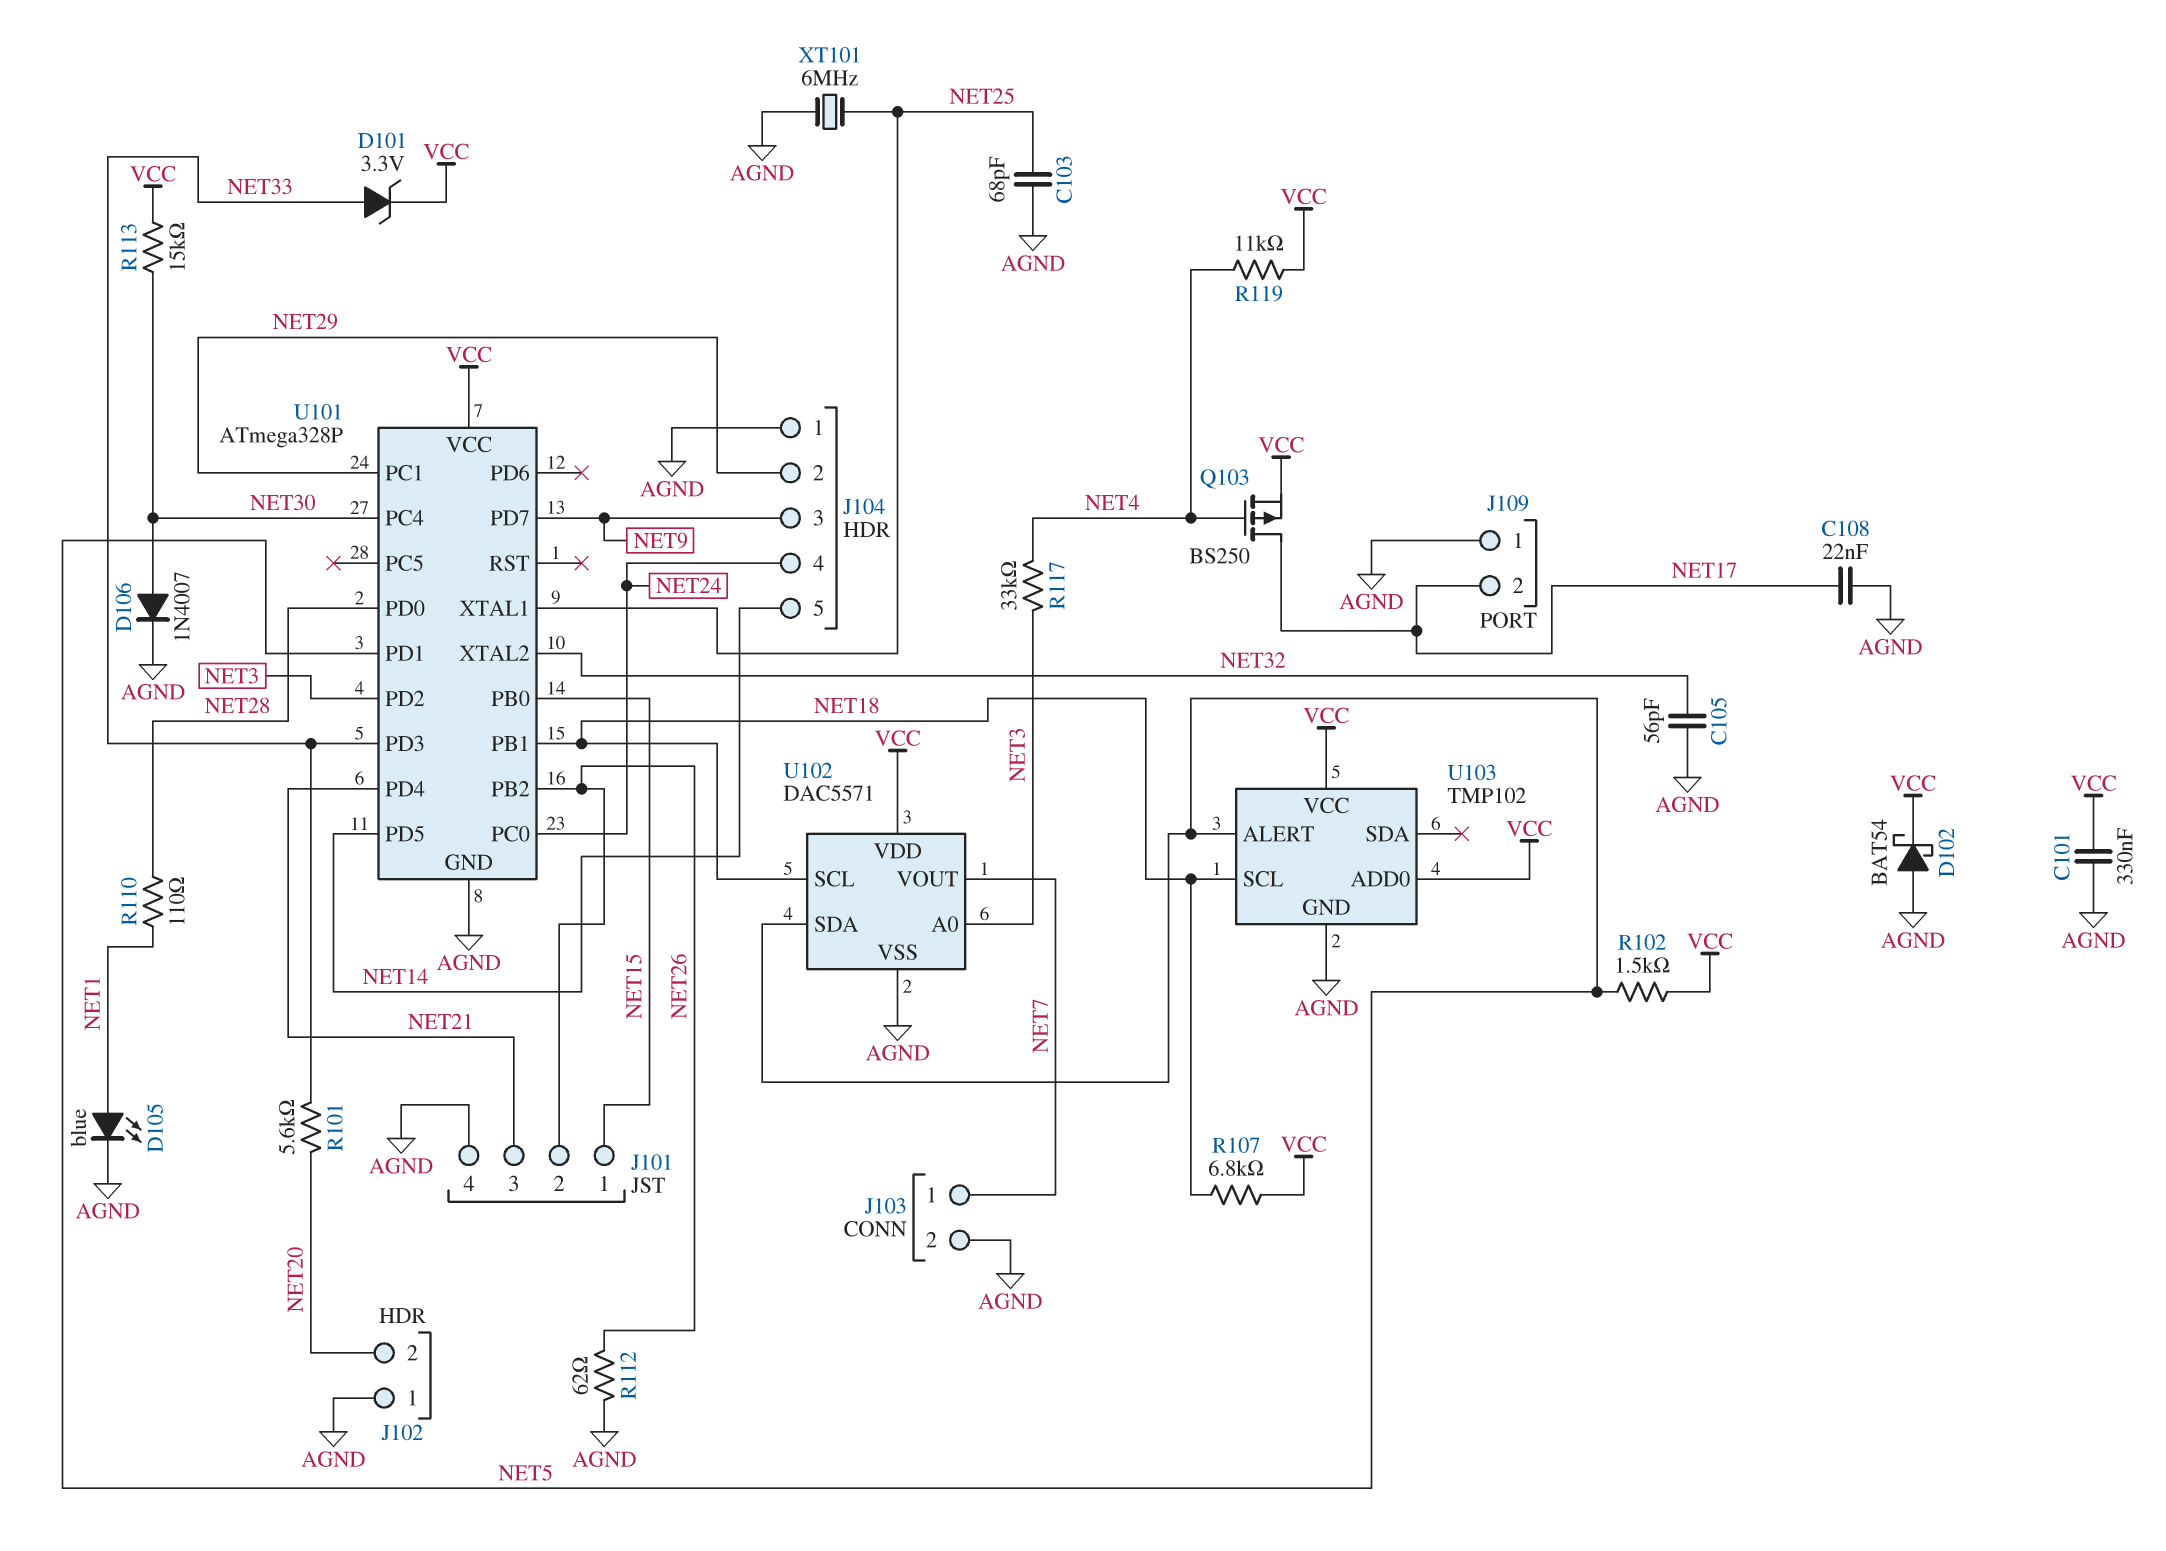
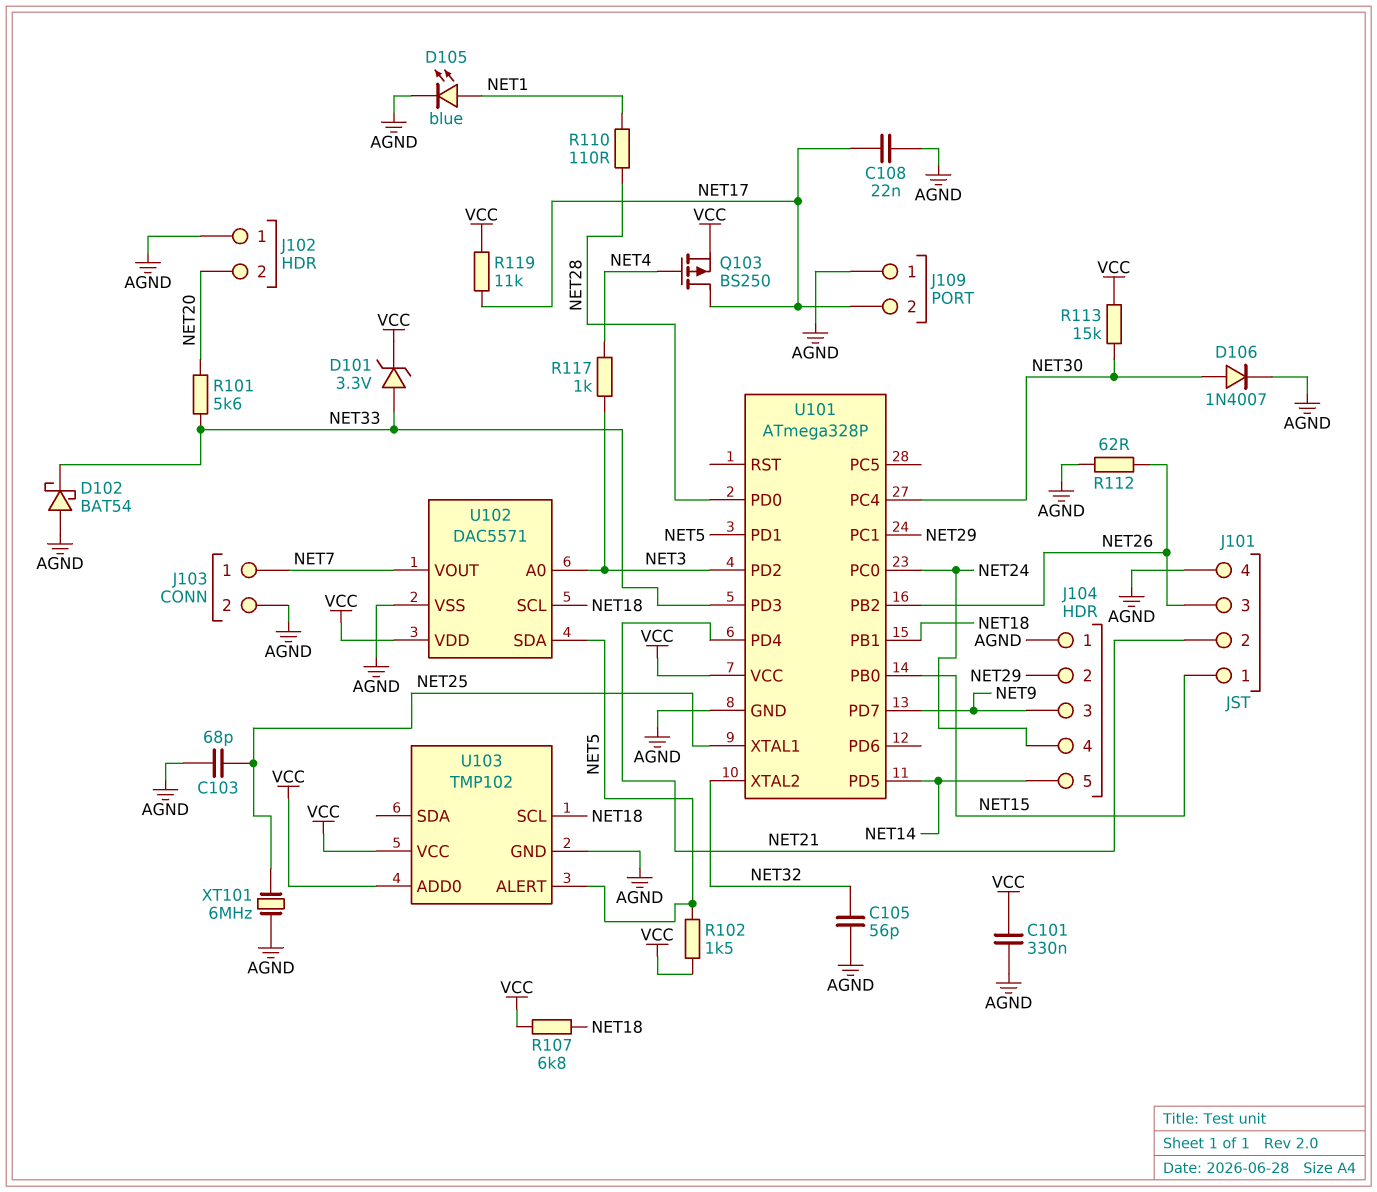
D102: schottky BAT54 (A AGND, K VCC) -> schottky BAT54 (A AGND, K NET33)
J101 pin 2: NET26 -> NET21
J101 pin 3: NET21 -> NET26
R117: 33k (NET3, NET4) -> 1k (NET3, NET4)
R119: 11k (NET4, VCC) -> 11k (NET17, VCC)

